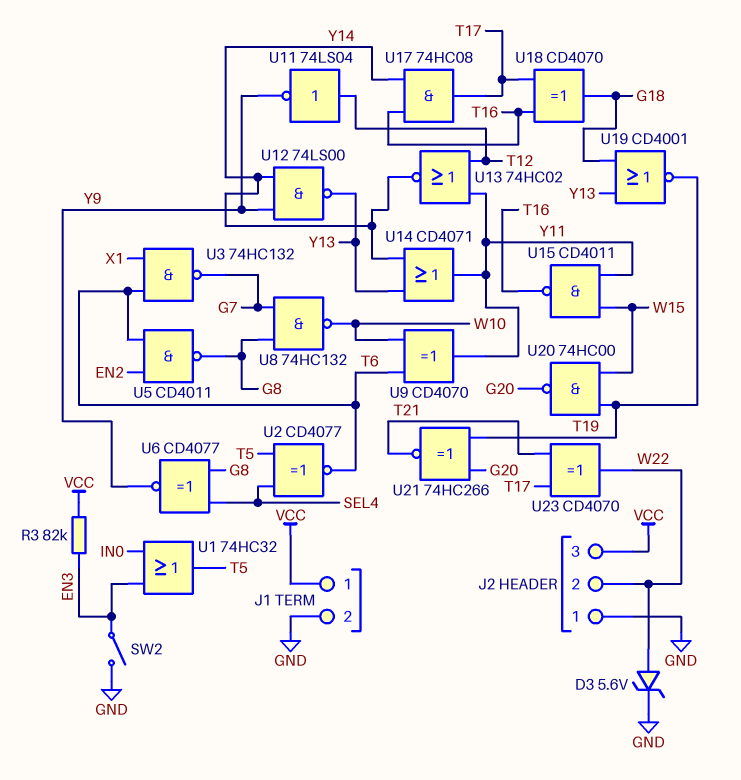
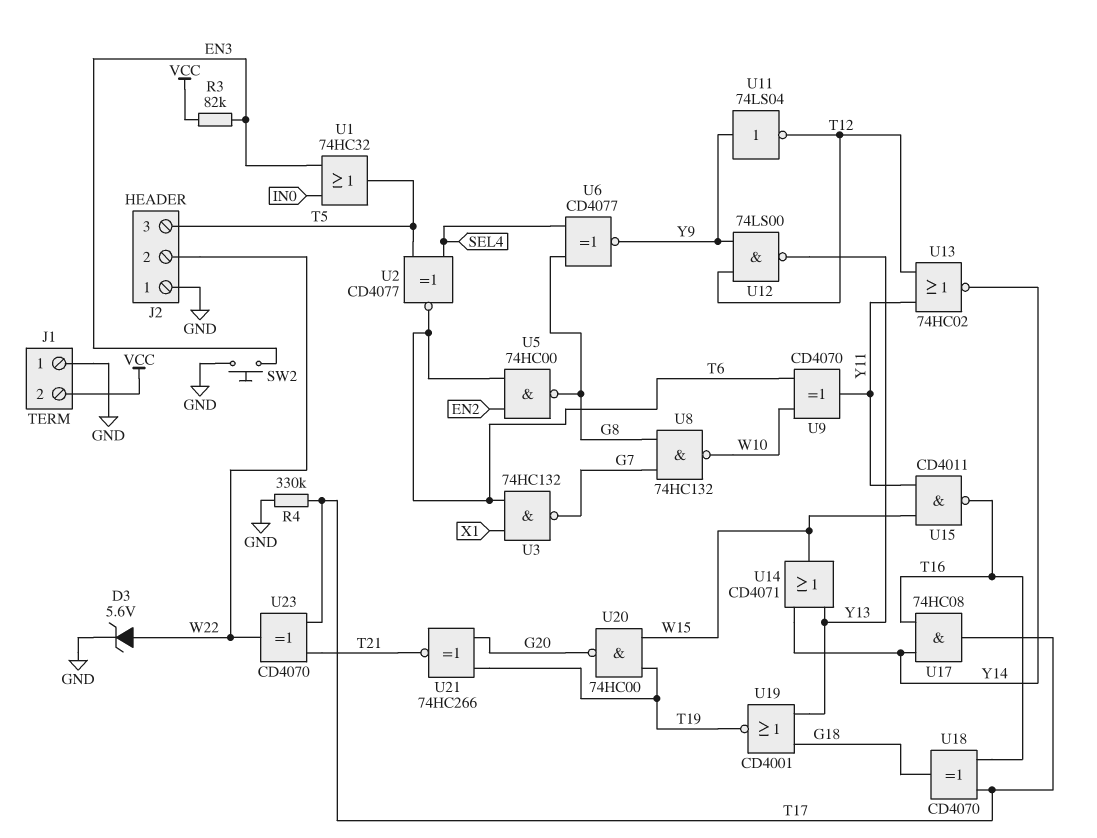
J1 pin 1: VCC -> GND
J1 pin 2: GND -> VCC
J2 pin 3: VCC -> T5
R4: none -> 330k (GND, T17)
SW2: switch (EN3, GND) -> button (EN3, GND)
U5: NAND CD4011 (in EN2, in T6, out G8) -> NAND 74HC00 (in EN2, in T6, out G8)
U11: NOT 74LS04 (in T12, out Y9) -> NOT 74LS04 (in Y9, out T12)
U12: NAND 74LS00 (in Y9, in Y14, out Y13) -> NAND 74LS00 (in T12, in Y9, out Y13)
U14: OR CD4071 (in Y13, in Y14, out Y11) -> OR CD4071 (in Y13, in Y14, out W15)

